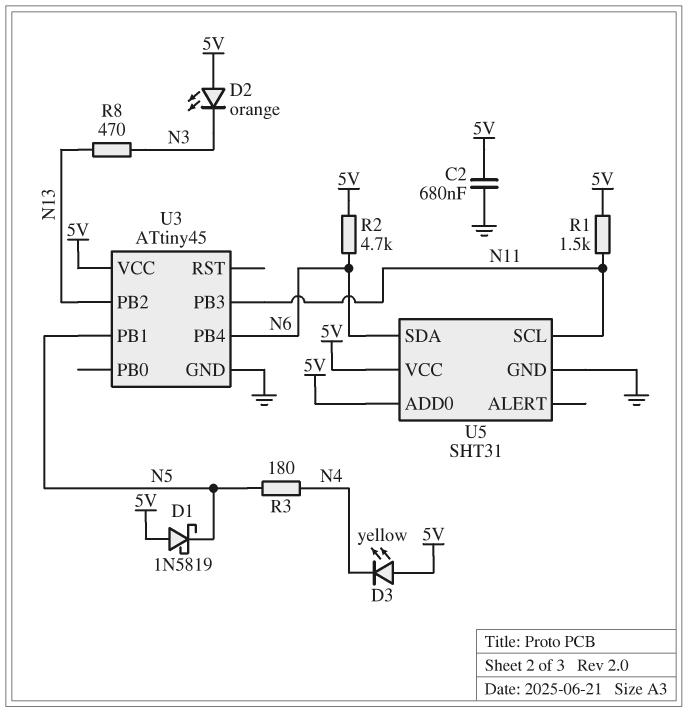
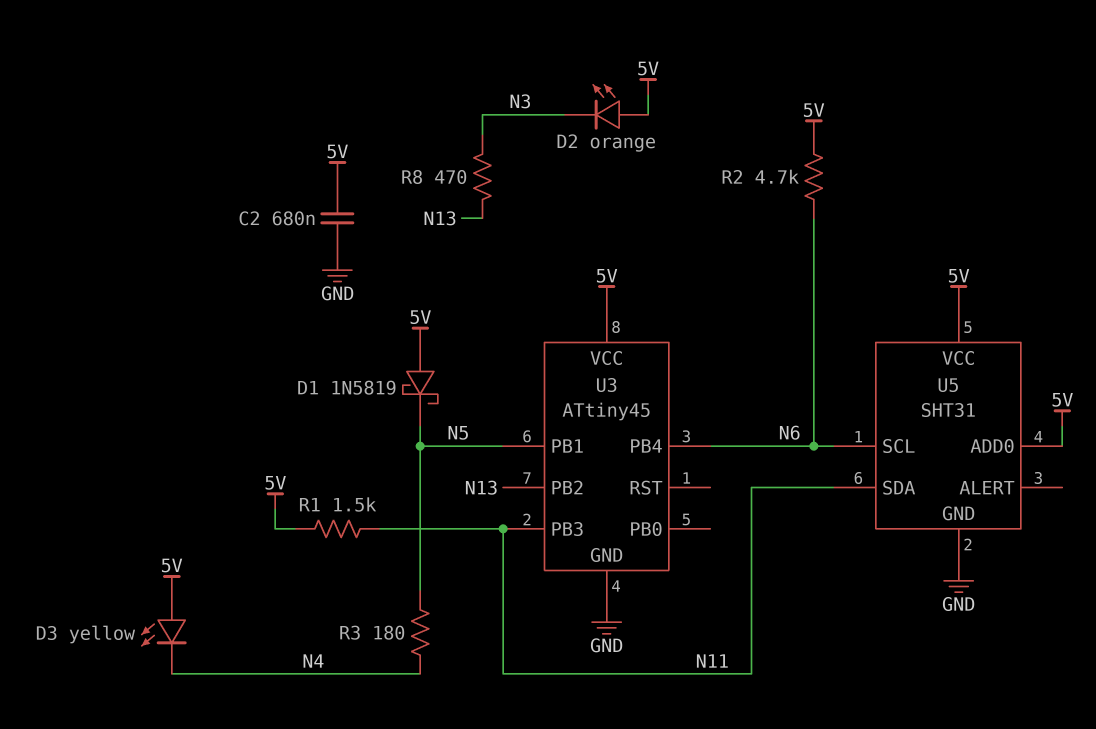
U5 pin SCL: N11 -> N6
U5 pin SDA: N6 -> N11

